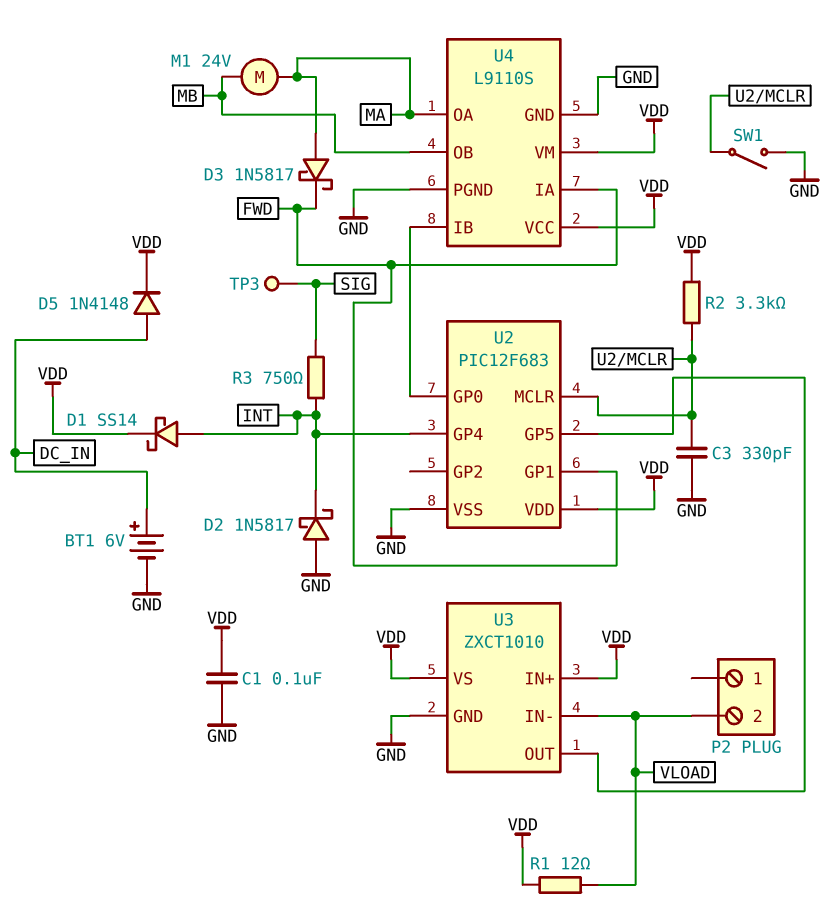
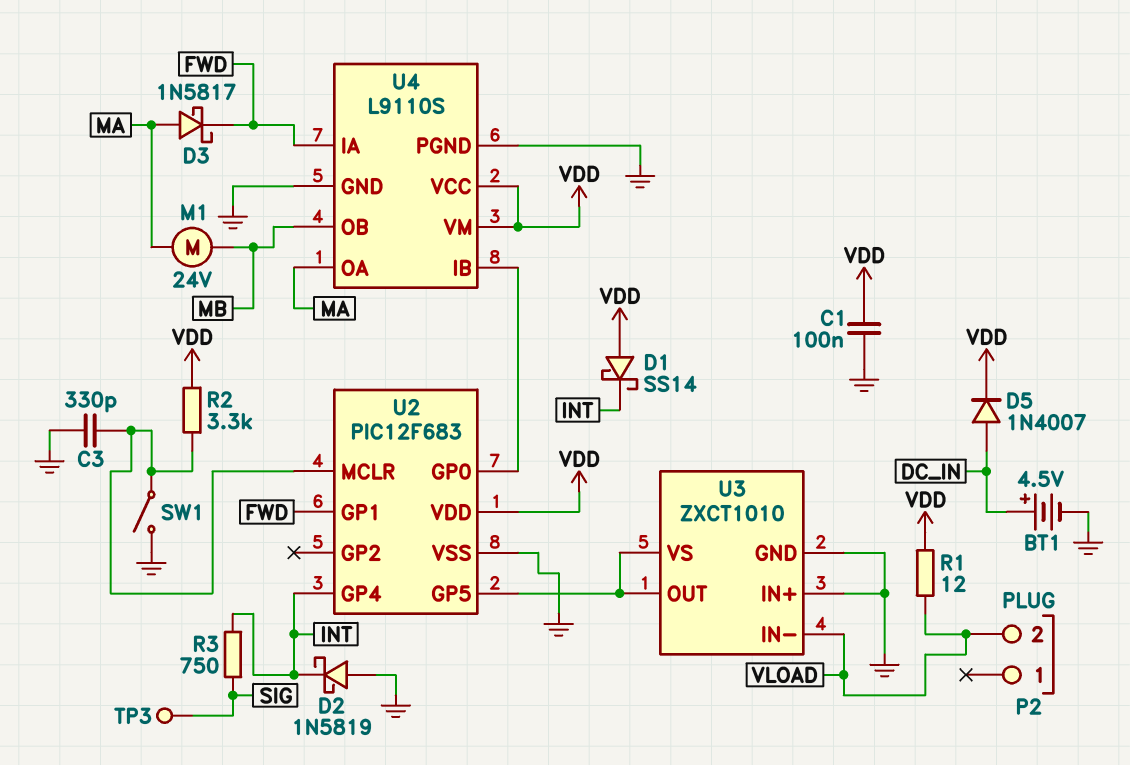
BT1: 6V (plus DC_IN, minus GND) -> 4.5V (plus DC_IN, minus GND)
D1: schottky SS14 (A INT, K VDD) -> schottky SS14 (A VDD, K INT)
D2: schottky 1N5817 (A GND, K INT) -> schottky 1N5819 (A GND, K INT)
D5: diode 1N4148 (A DC_IN, K VDD) -> diode 1N4007 (A DC_IN, K VDD)
U3 pin IN+: VDD -> GND
U3 pin VS: VDD -> U2/GP5

